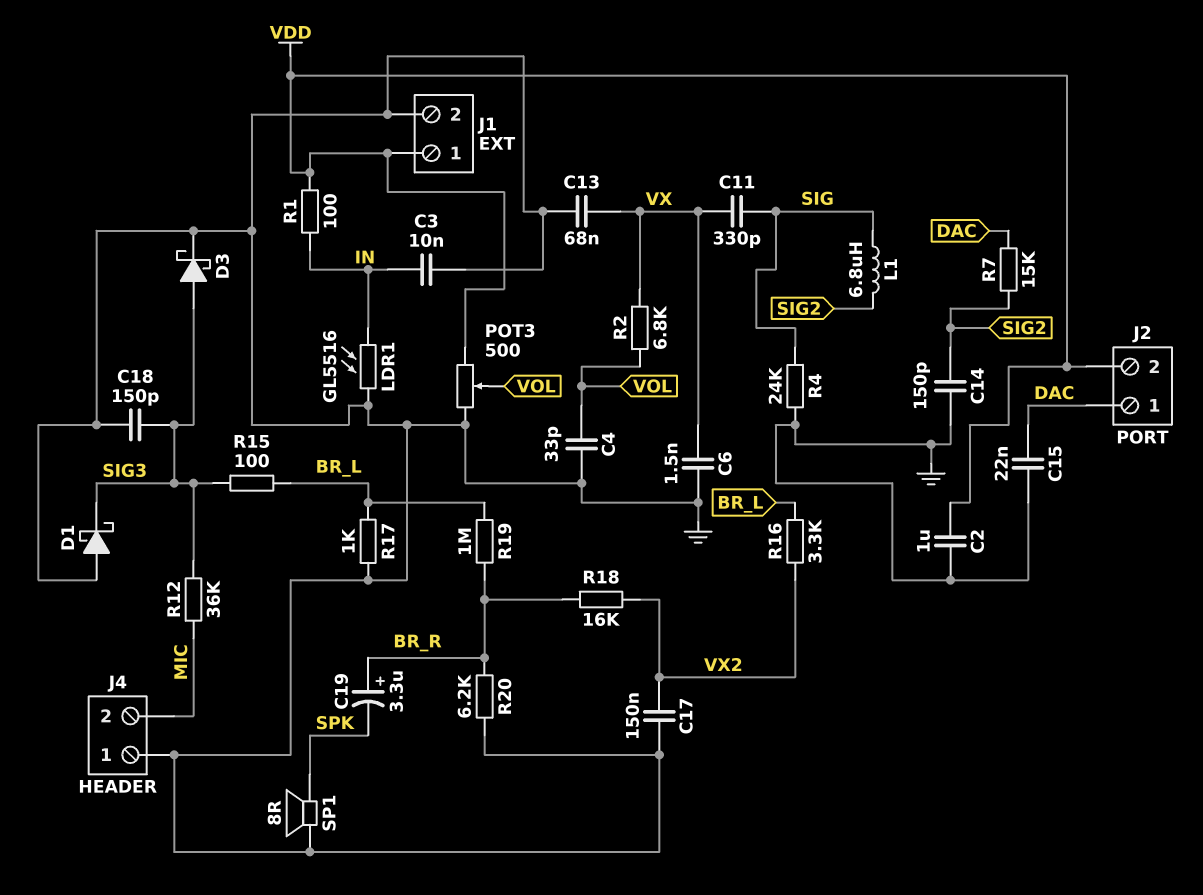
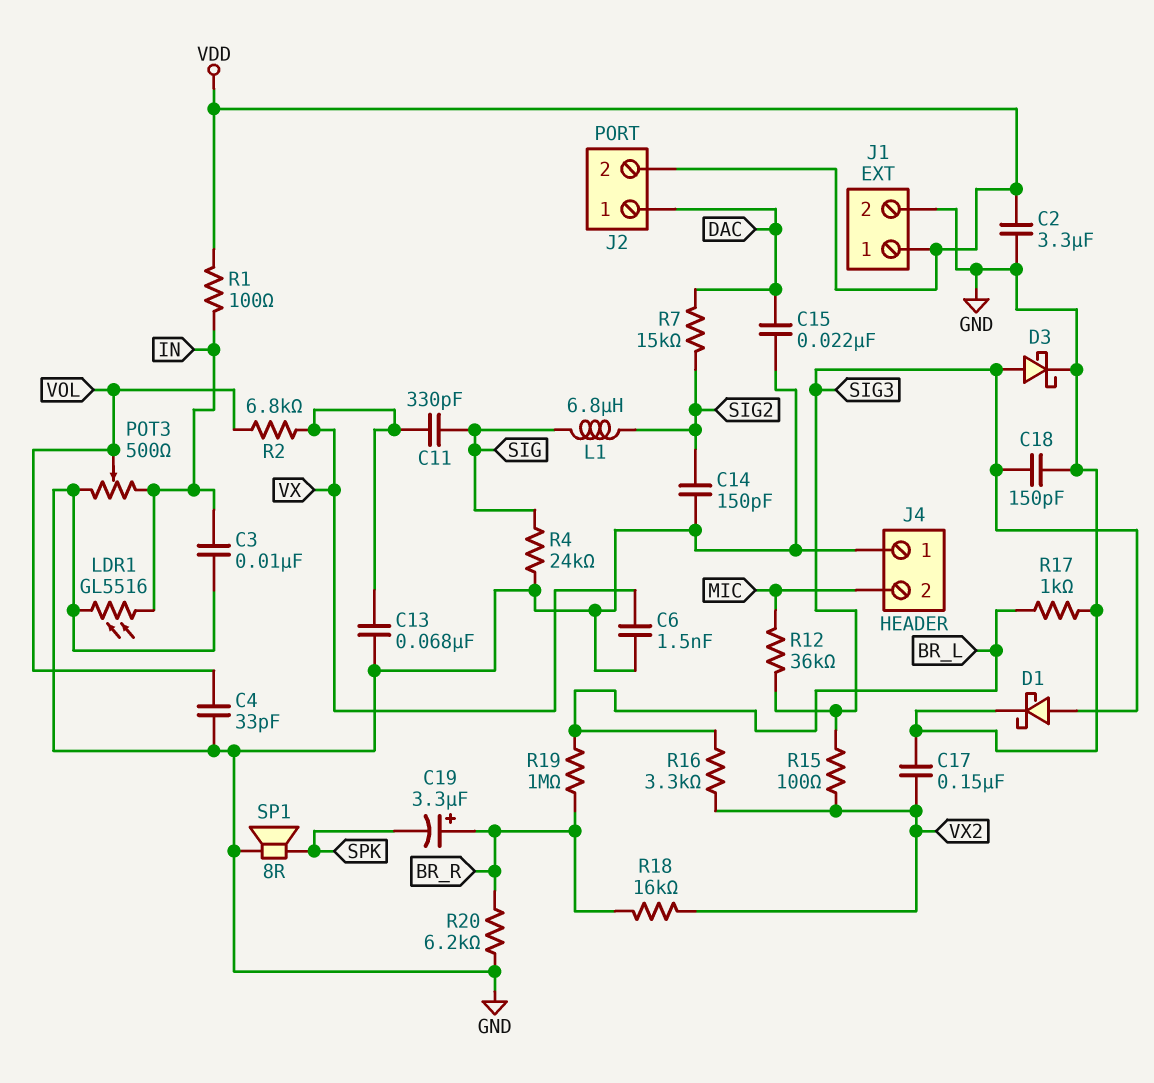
C2: 1uF (GND, VDD) -> 3.3uF (GND, VDD)
D1: schottky (A GND, K SIG3) -> schottky (A SIG3, K GND)
POT3: 500 (GND, VDD, wiper VOL) -> 500 (GND, IN, wiper VOL)
R15: 100 (BR_L, SIG3) -> 100 (SIG3, VX2)

